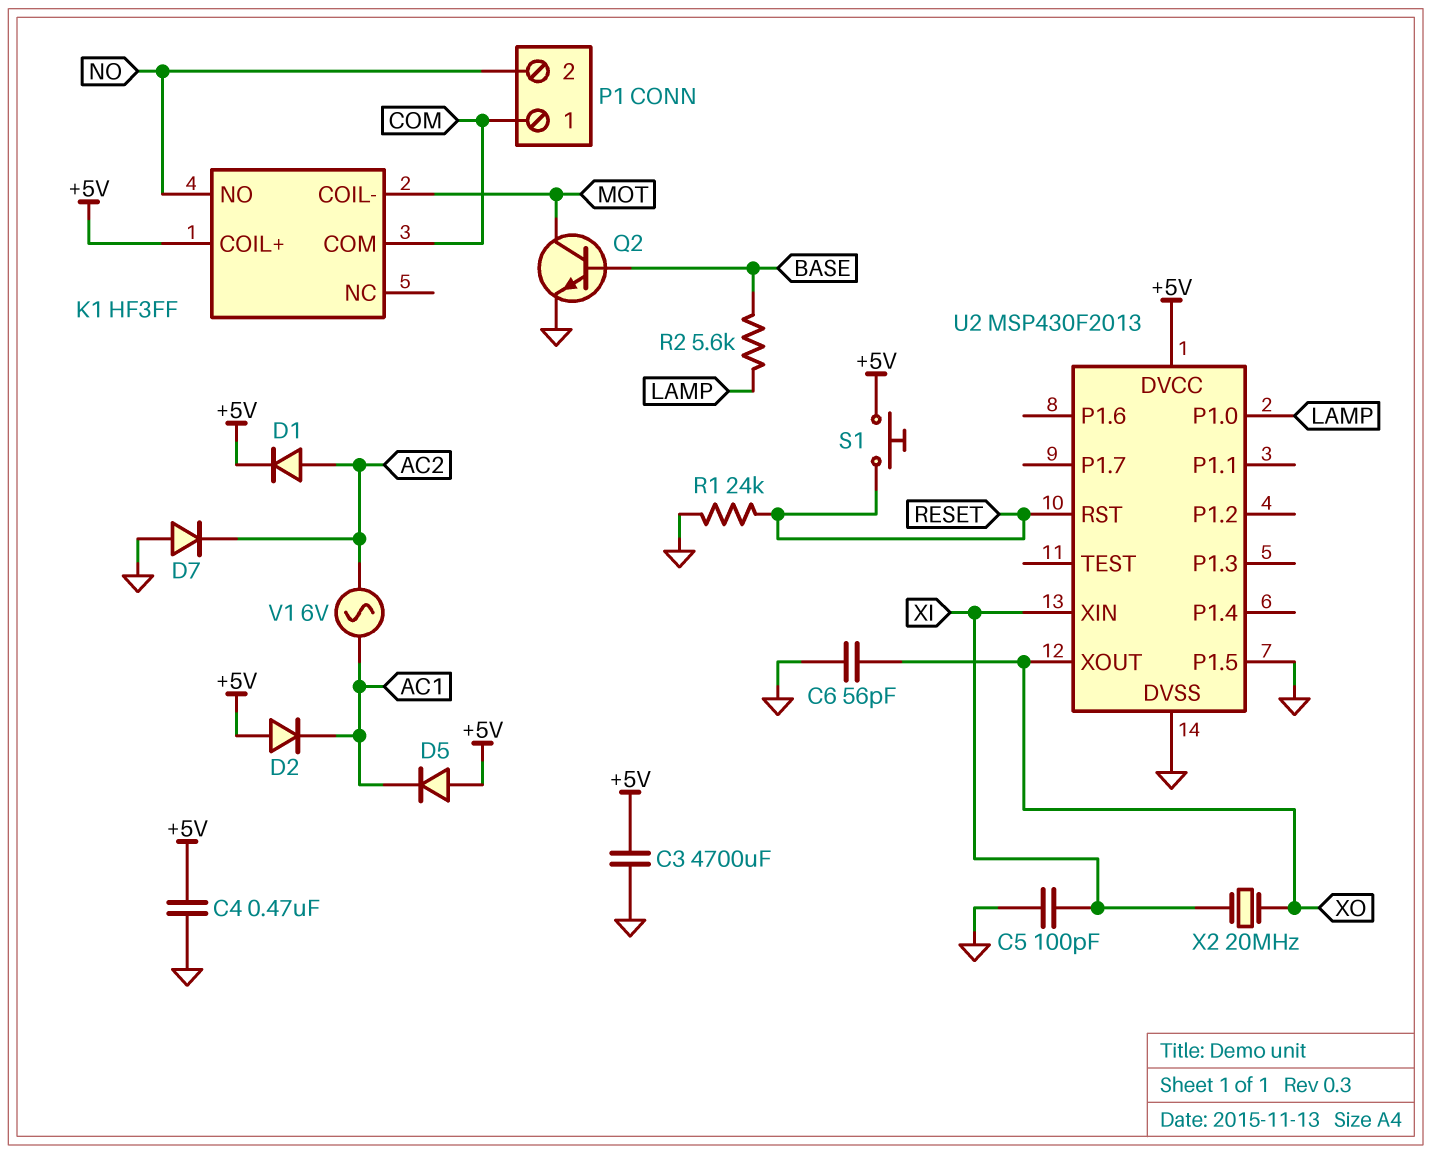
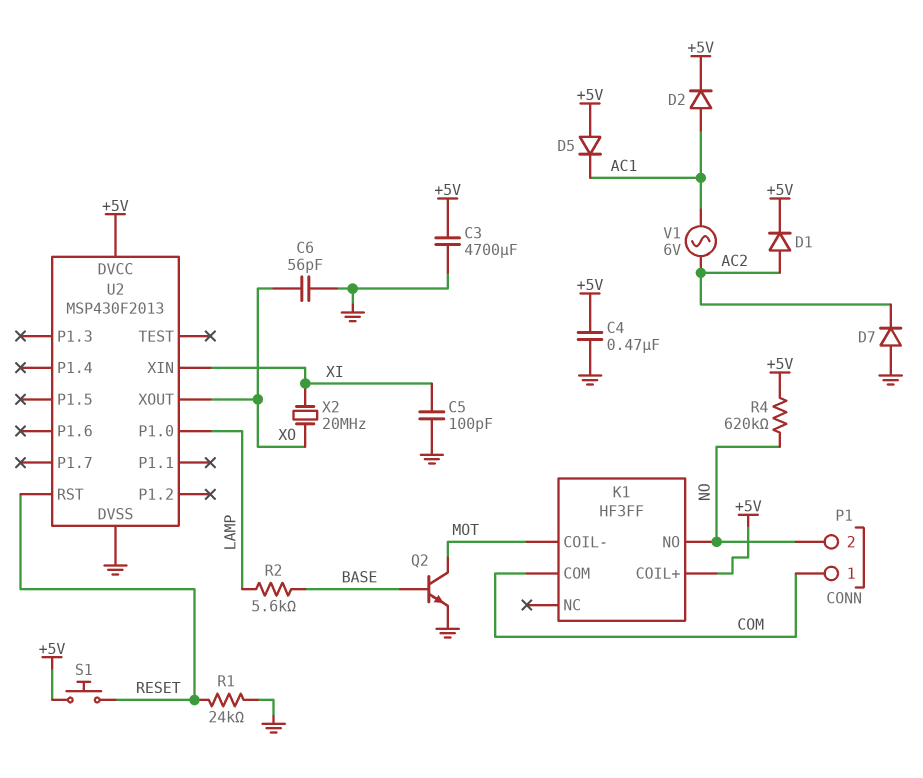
D2: diode (A +5V, K AC1) -> diode (A AC1, K +5V)
R4: none -> 620k (+5V, NO)
U2 pin P1.5: GND -> none

